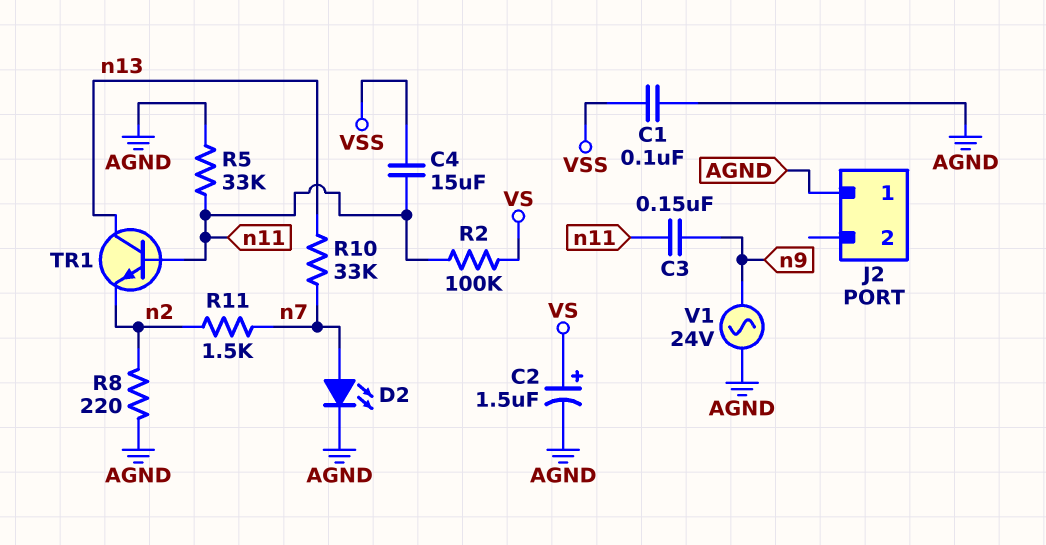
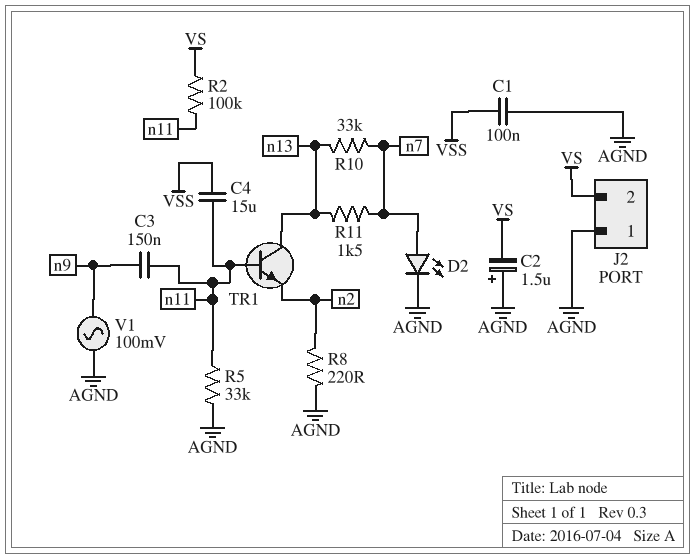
C2: 1.5uF (plus VS, minus AGND) -> 1.5uF (plus AGND, minus VS)
J2 pin 2: none -> VS
R11: 1.5k (n2, n7) -> 1.5k (n7, n13)
V1: AC 24V (AGND, n9) -> AC 100mV (AGND, n9)

